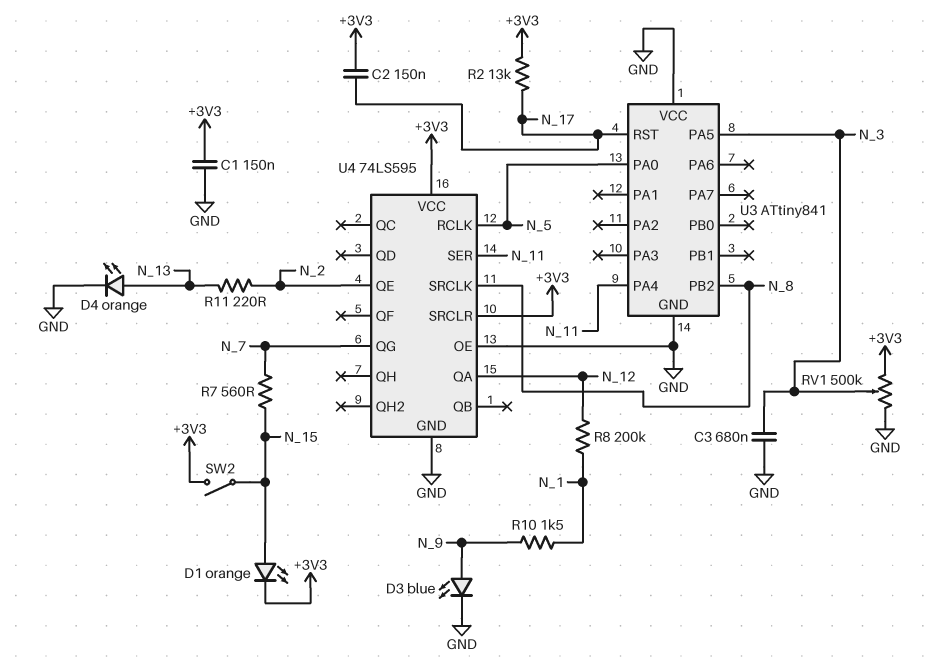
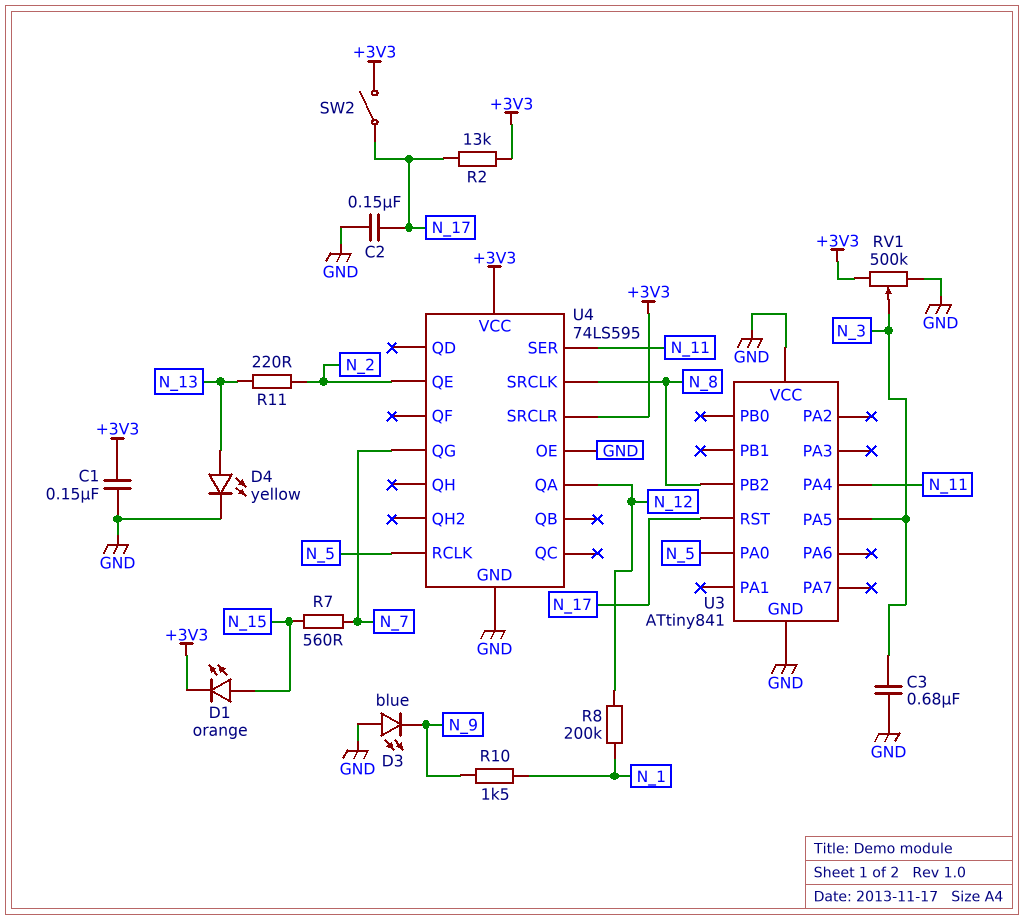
C2: 150nF (+3V3, N_17) -> 150nF (GND, N_17)
D3: LED blue (A N_9, K GND) -> LED blue (A GND, K N_9)
D4: LED orange (A N_13, K GND) -> LED yellow (A N_13, K GND)
SW2: switch (+3V3, N_15) -> switch (+3V3, N_17)

